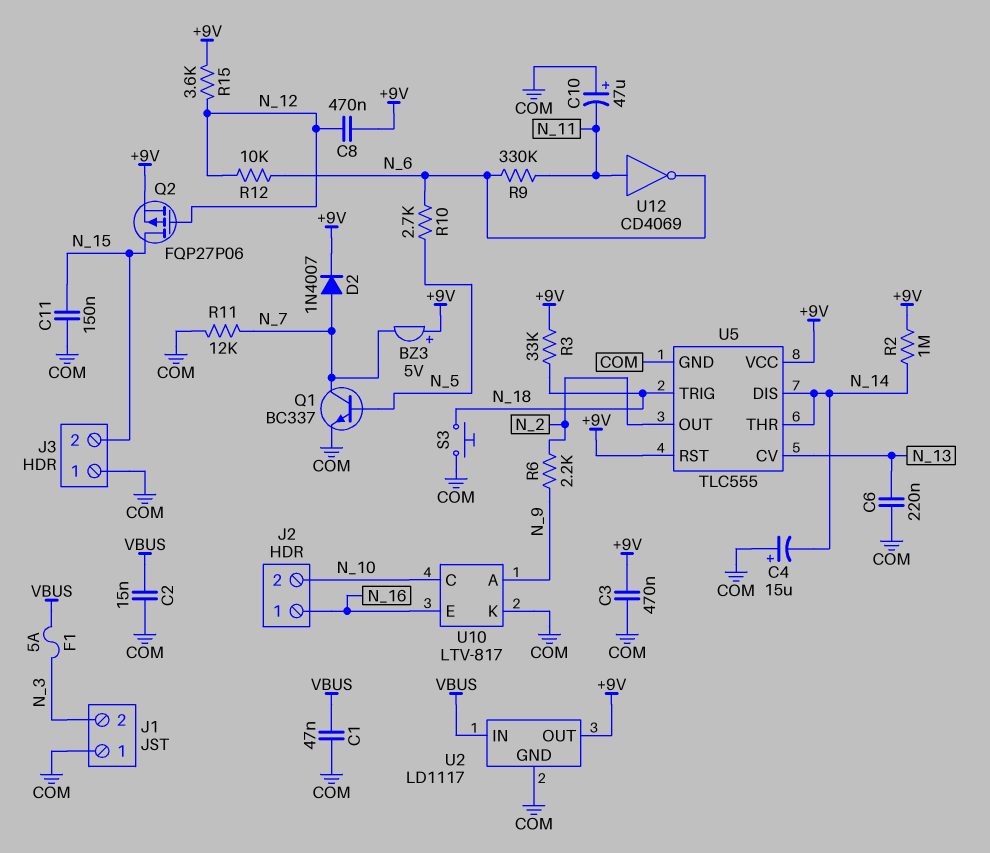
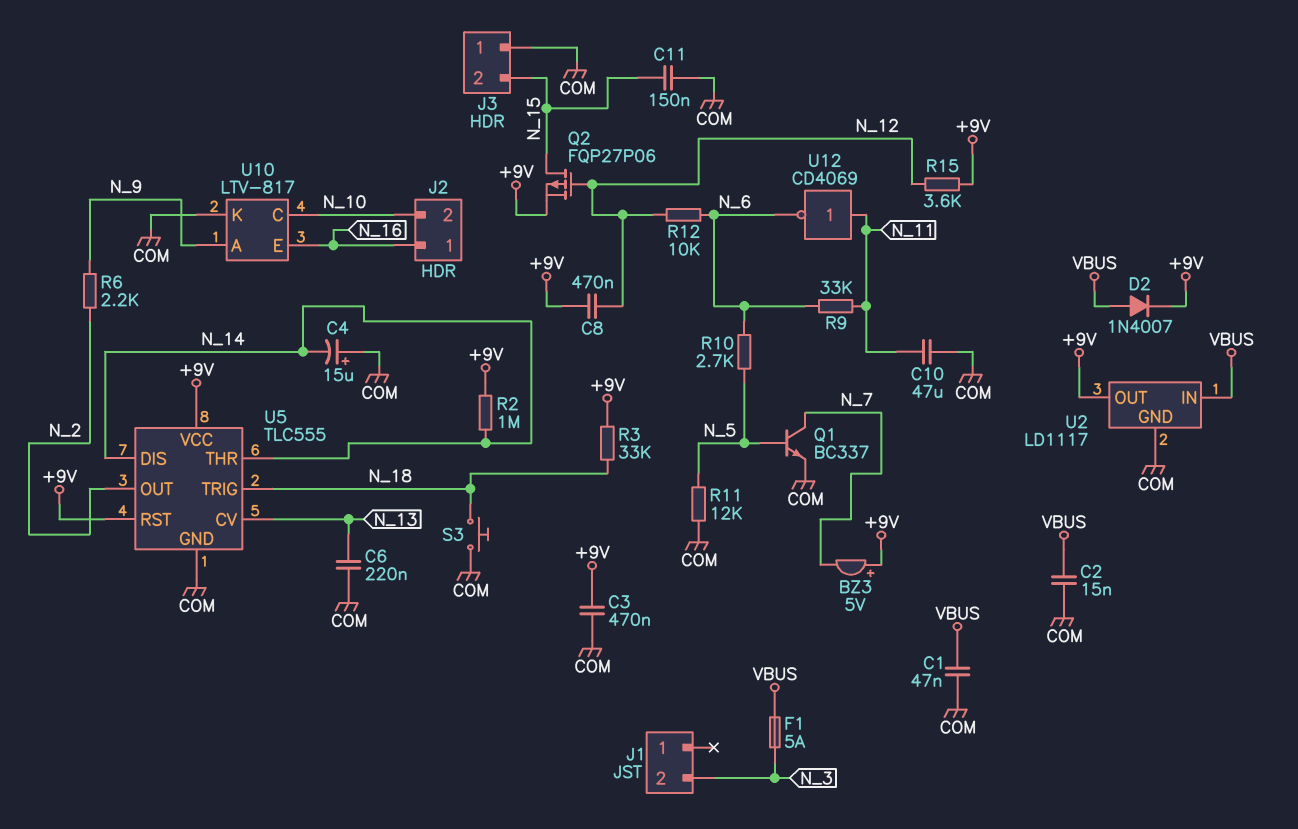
C10: 47uF (plus COM, minus N_11) -> 47uF (COM, N_11)
D2: diode 1N4007 (A N_7, K +9V) -> diode 1N4007 (A VBUS, K +9V)
J1 pin 1: COM -> none
R9: 330k (N_6, N_11) -> 33k (N_6, N_11)
R11: 12k (COM, N_7) -> 12k (COM, N_5)

